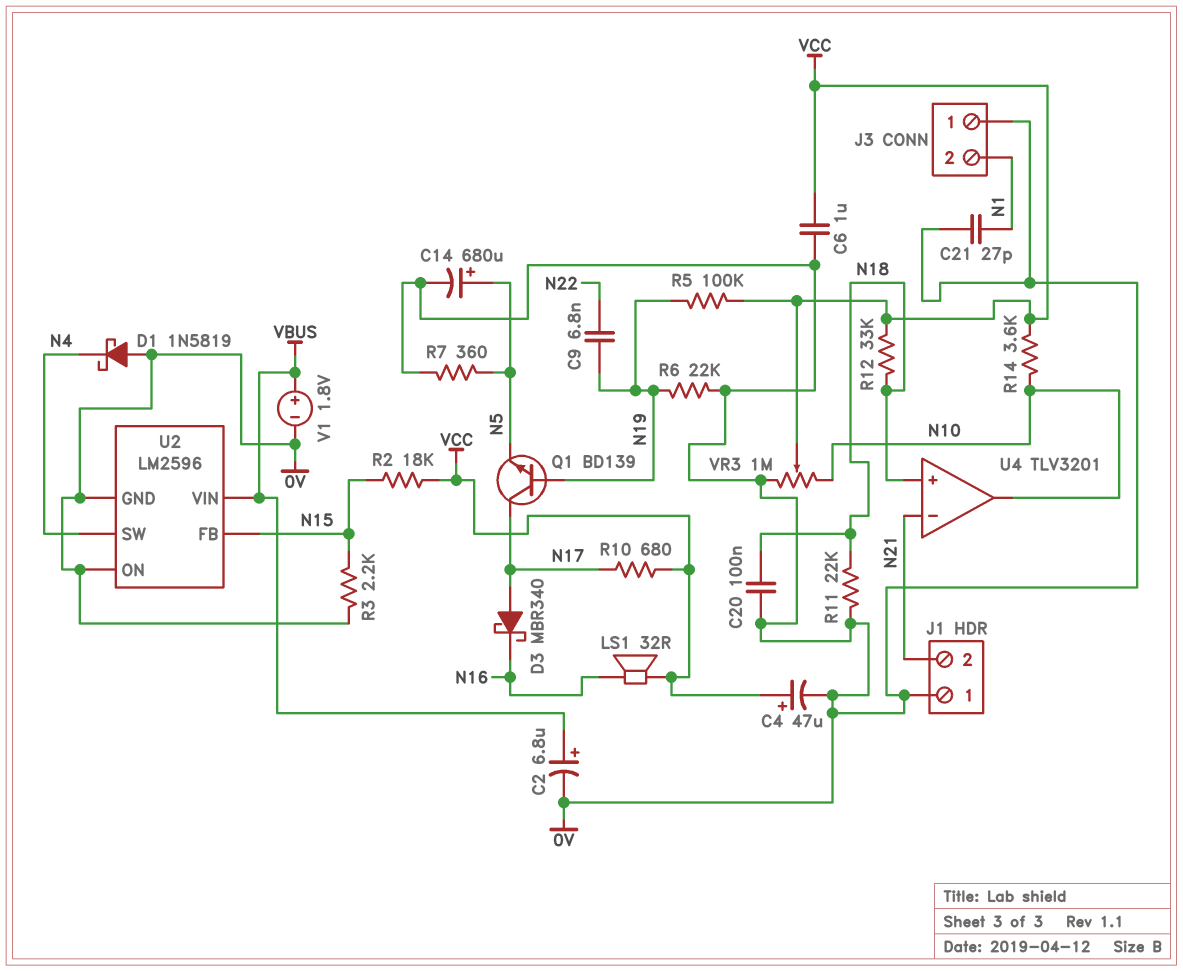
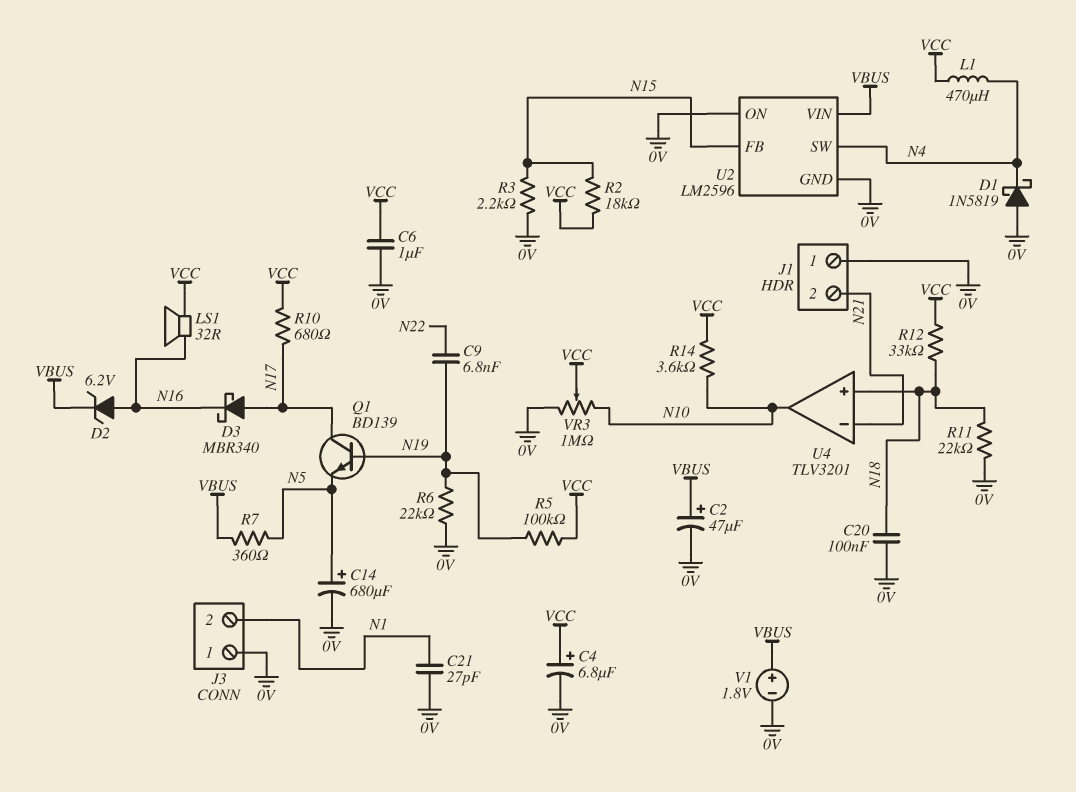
C2: 6.8uF (plus VBUS, minus 0V) -> 47uF (plus VBUS, minus 0V)
C4: 47uF (plus VCC, minus 0V) -> 6.8uF (plus VCC, minus 0V)
D2: none -> zener 6.2V (A N16, K VBUS)
L1: none -> 470uH (N4, VCC)
R7: 360 (0V, N5) -> 360 (N5, VBUS)

